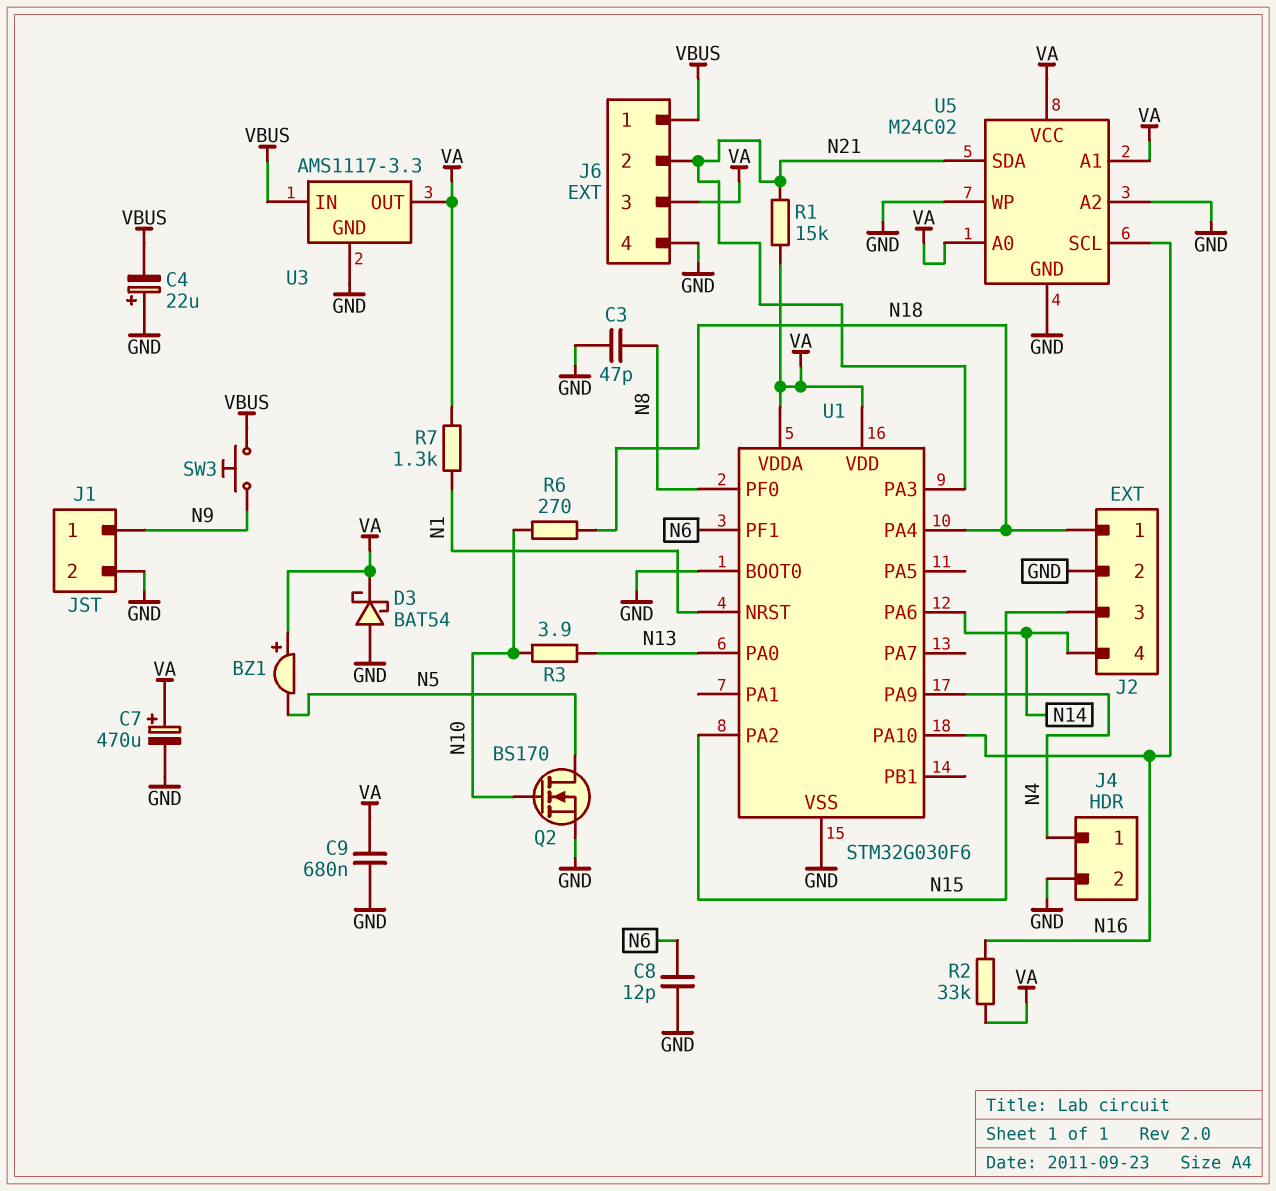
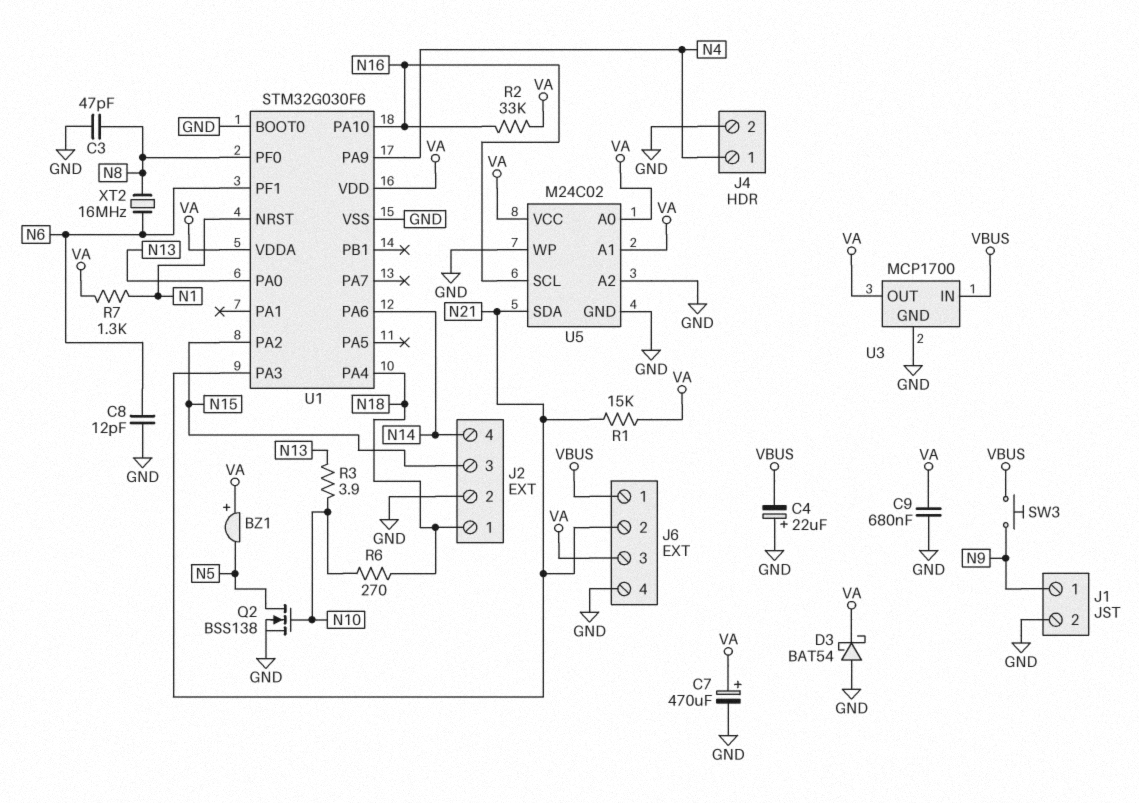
Q2: NMOS BS170 (G N10, D N5, S GND) -> NMOS BSS138 (G N10, D N5, S GND)
U3: AMS1117-3.3 -> MCP1700
XT2: none -> 16MHz (N6, N8)

